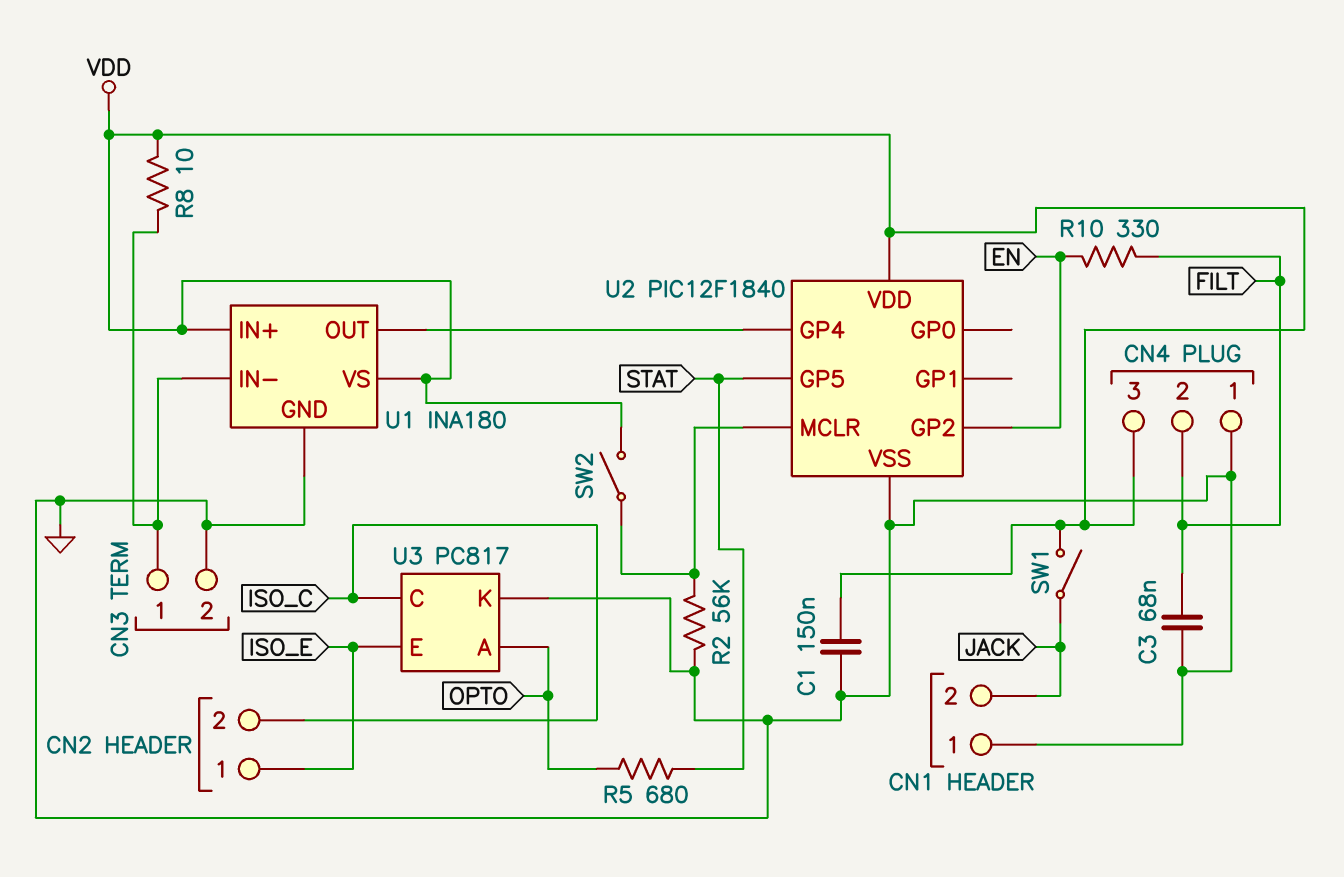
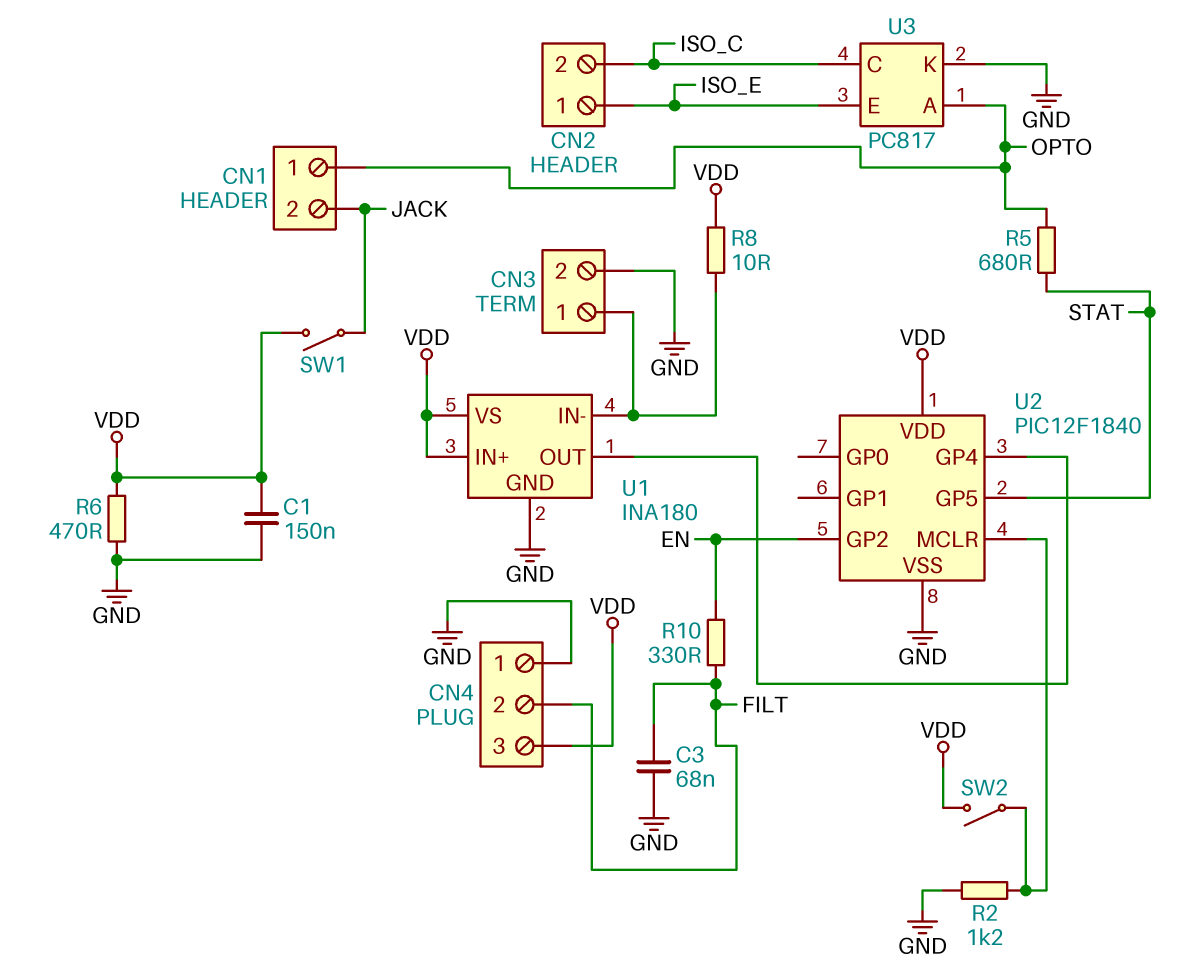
CN1 pin 1: GND -> OPTO
R2: 56k (GND, U2/MCLR) -> 1.2k (GND, U2/MCLR)
R6: none -> 470 (GND, VDD)

